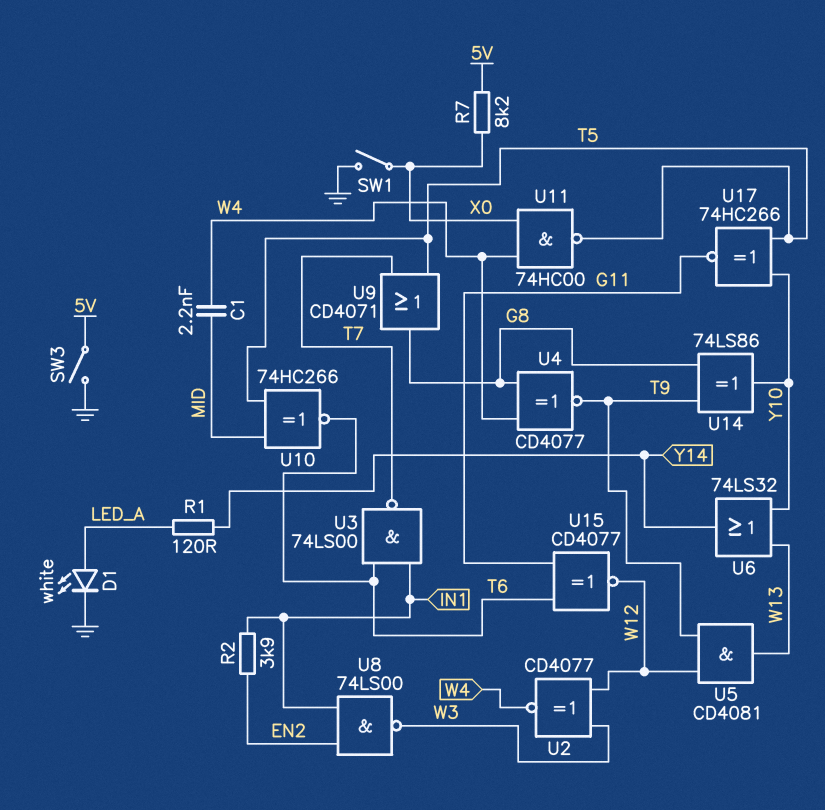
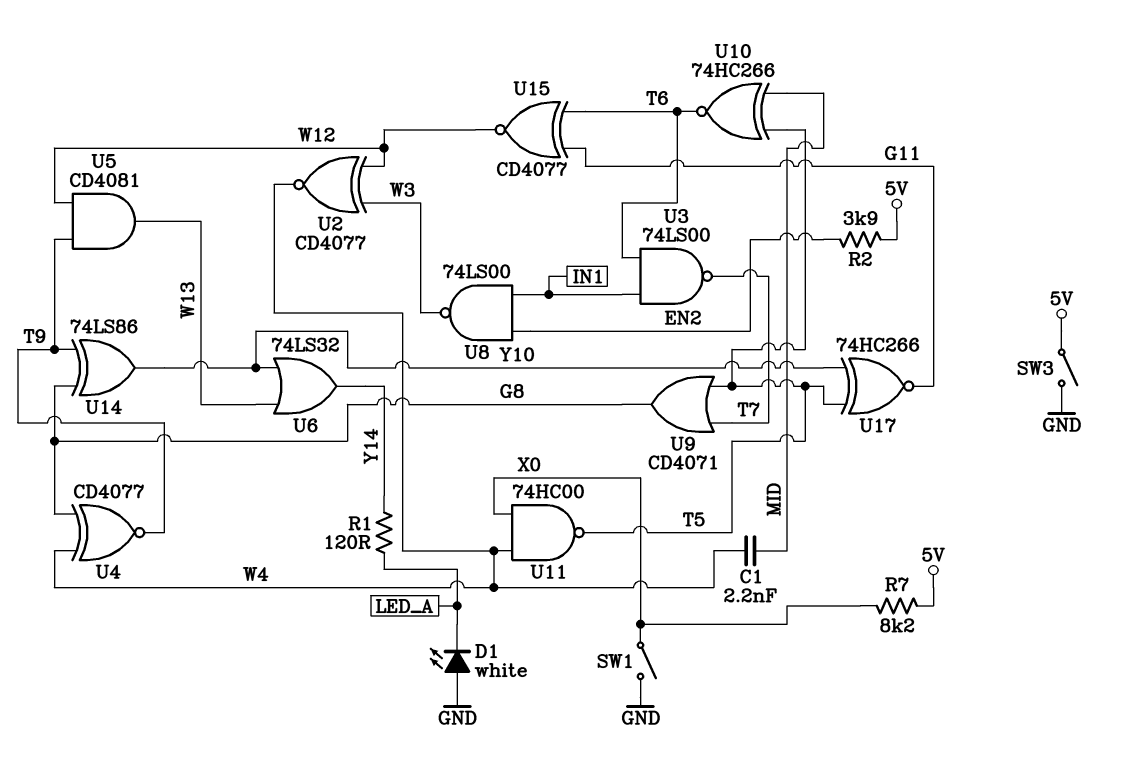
D1: LED white (A LED_A, K GND) -> LED white (A GND, K LED_A)
R2: 3.9k (EN2, IN1) -> 3.9k (5V, EN2)

